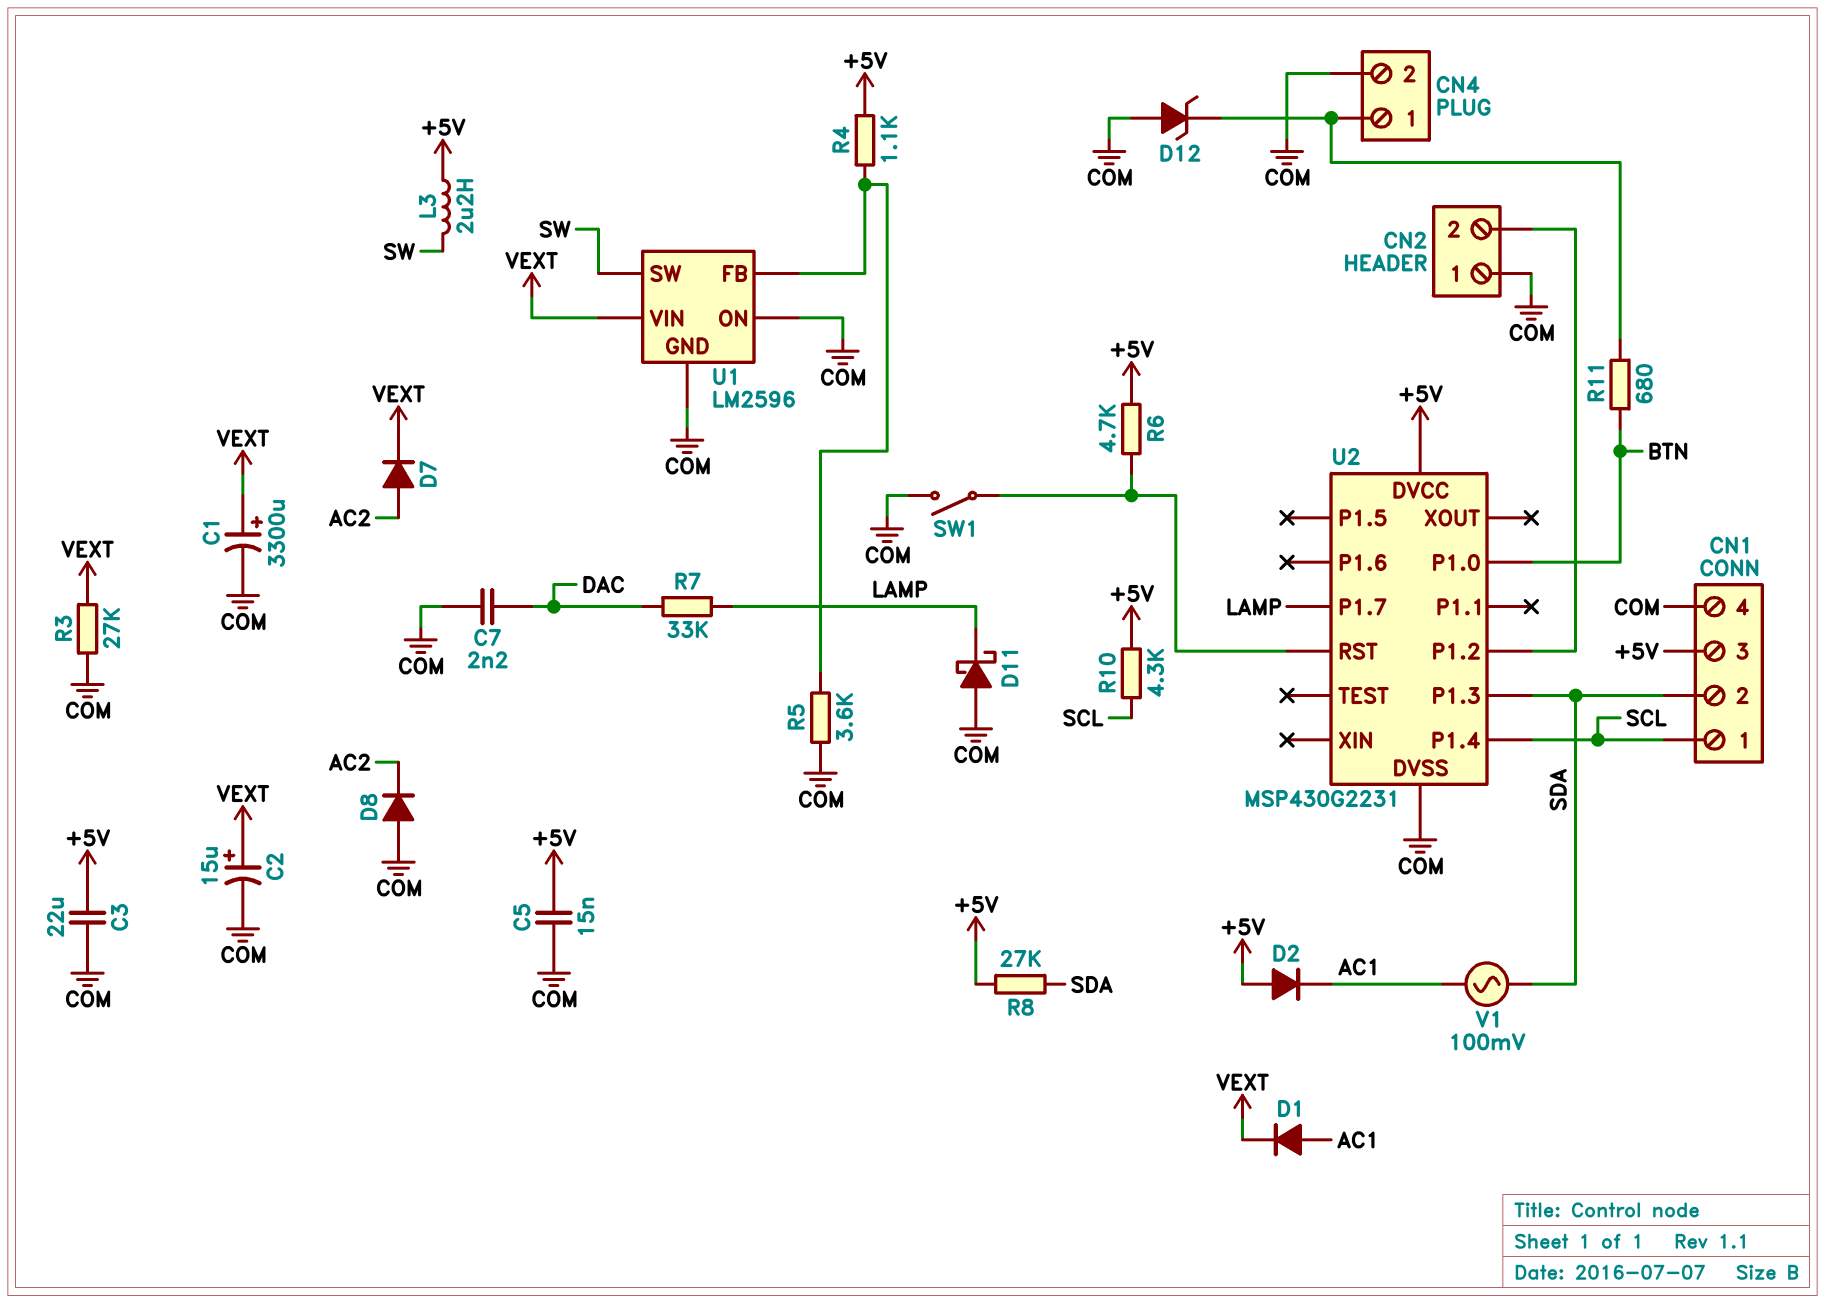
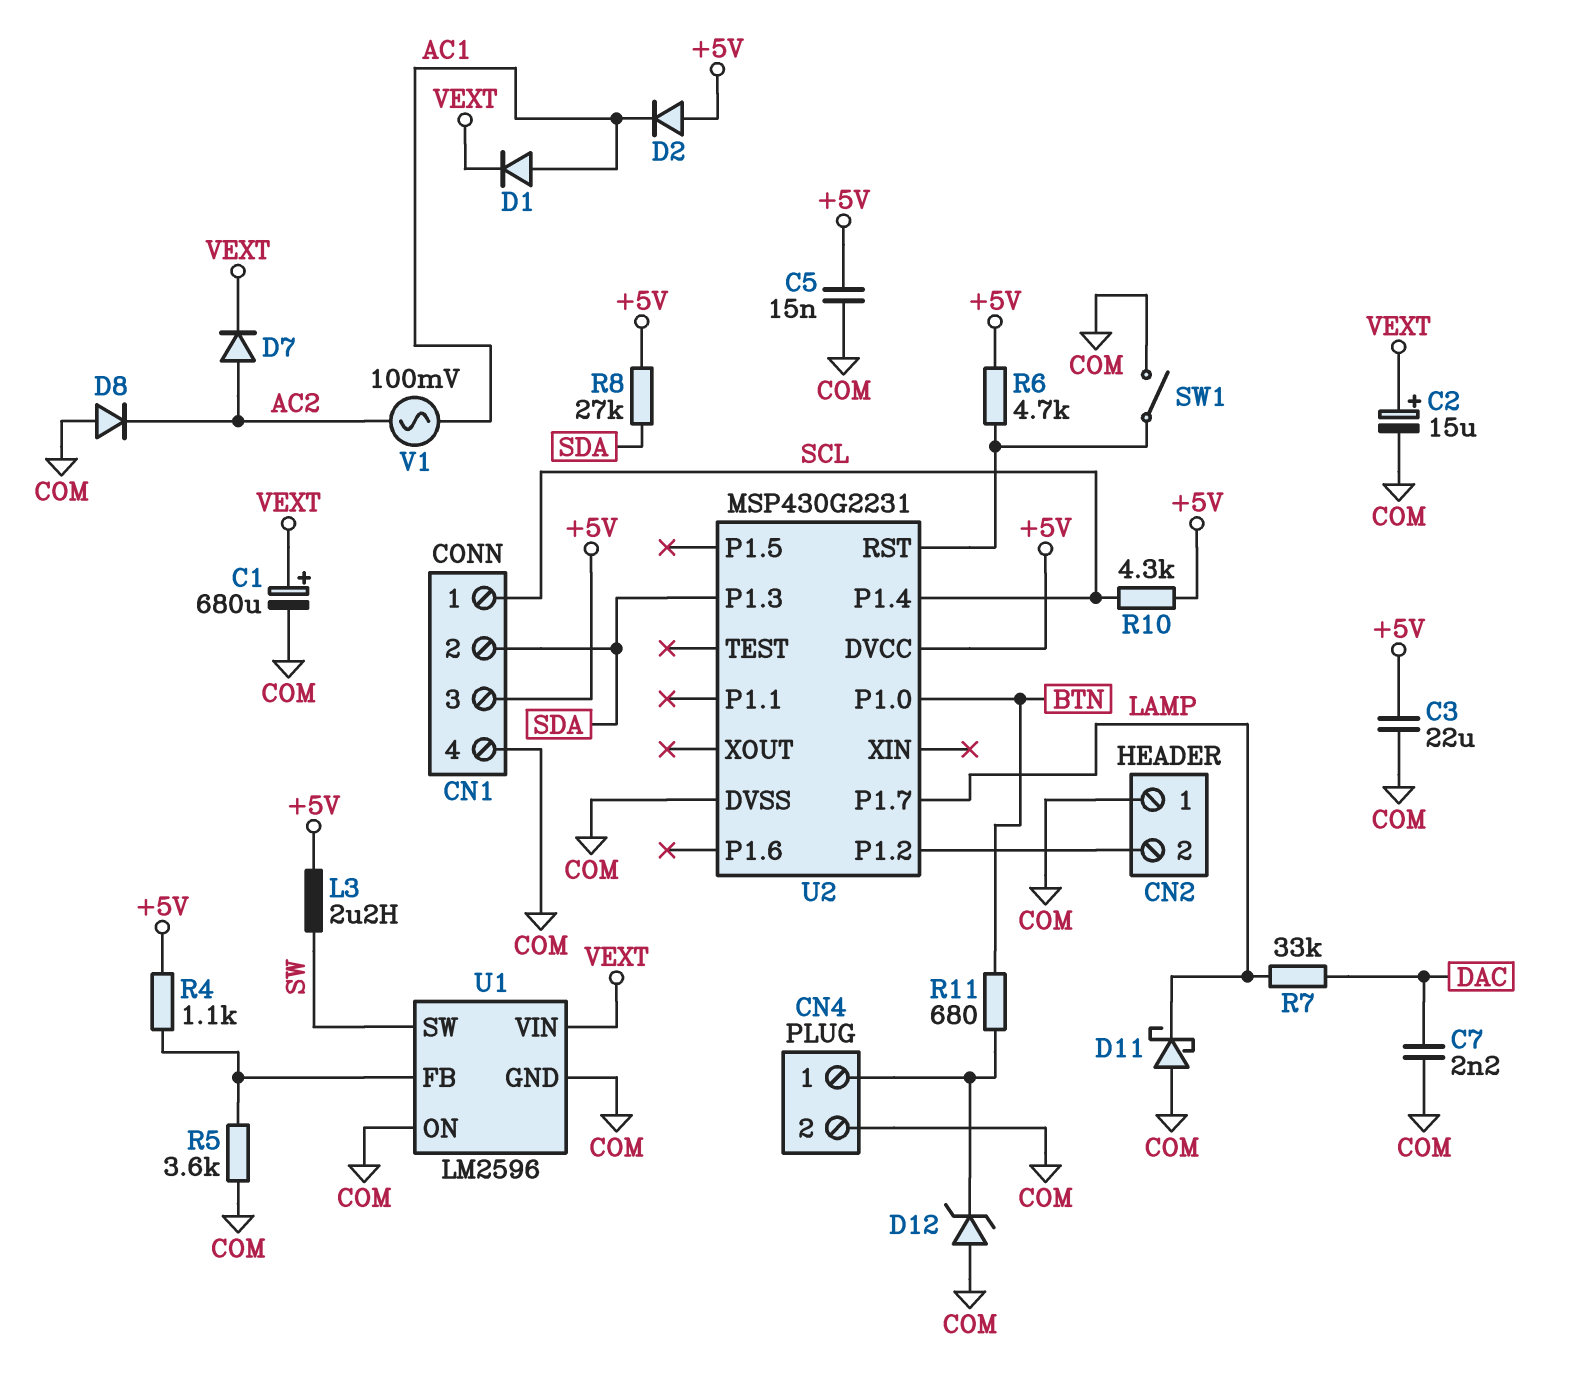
C1: 3300uF (plus VEXT, minus COM) -> 680uF (plus VEXT, minus COM)
R3: 27k (COM, VEXT) -> none
V1: AC 100mV (AC1, SDA) -> AC 100mV (AC1, AC2)

